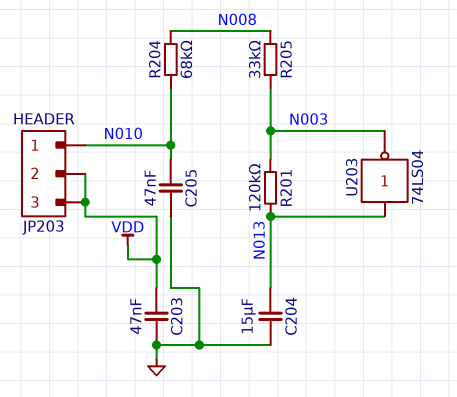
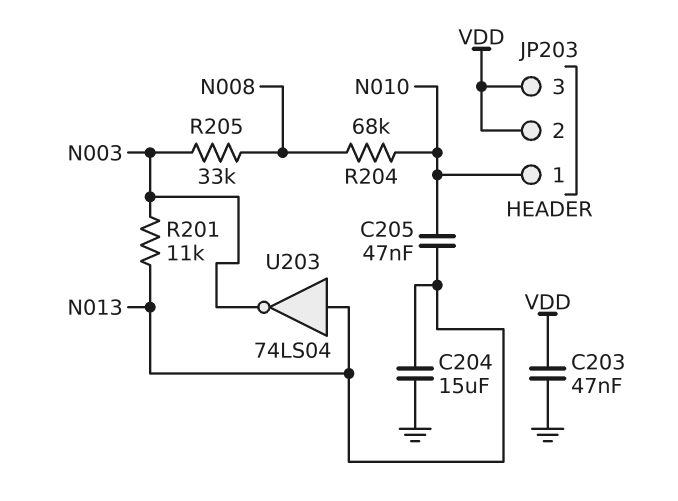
C205: 47nF (GND, N010) -> 47nF (N010, N013)
R201: 120k (N003, N013) -> 11k (N003, N013)

